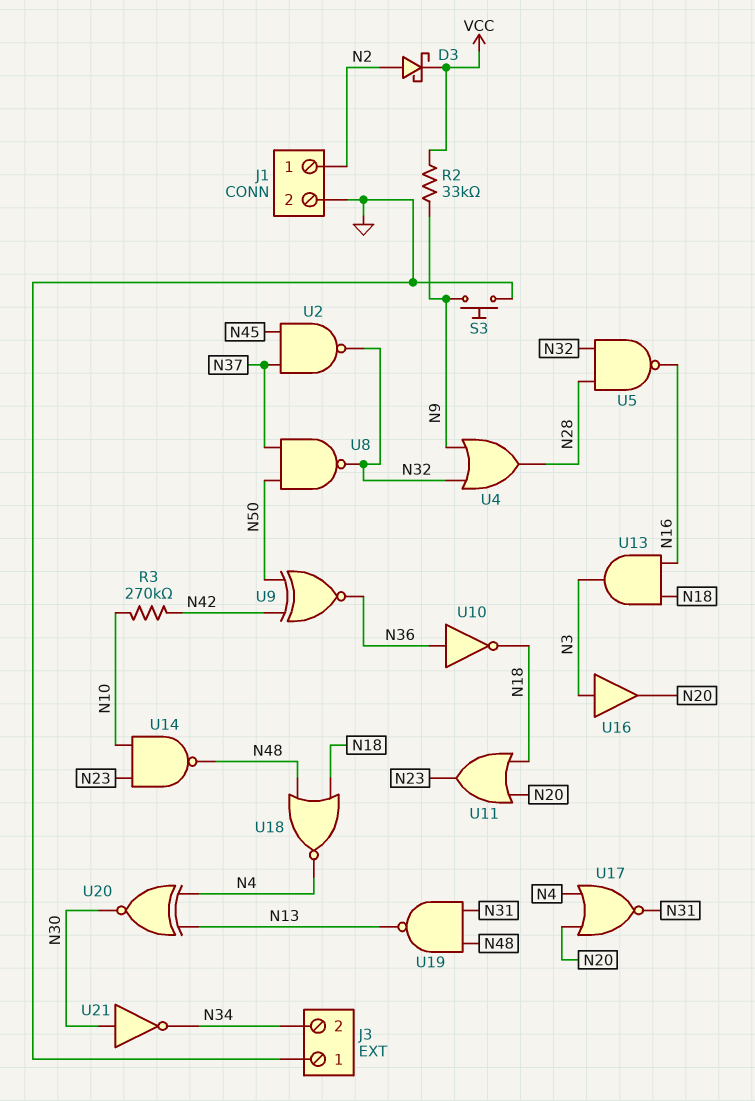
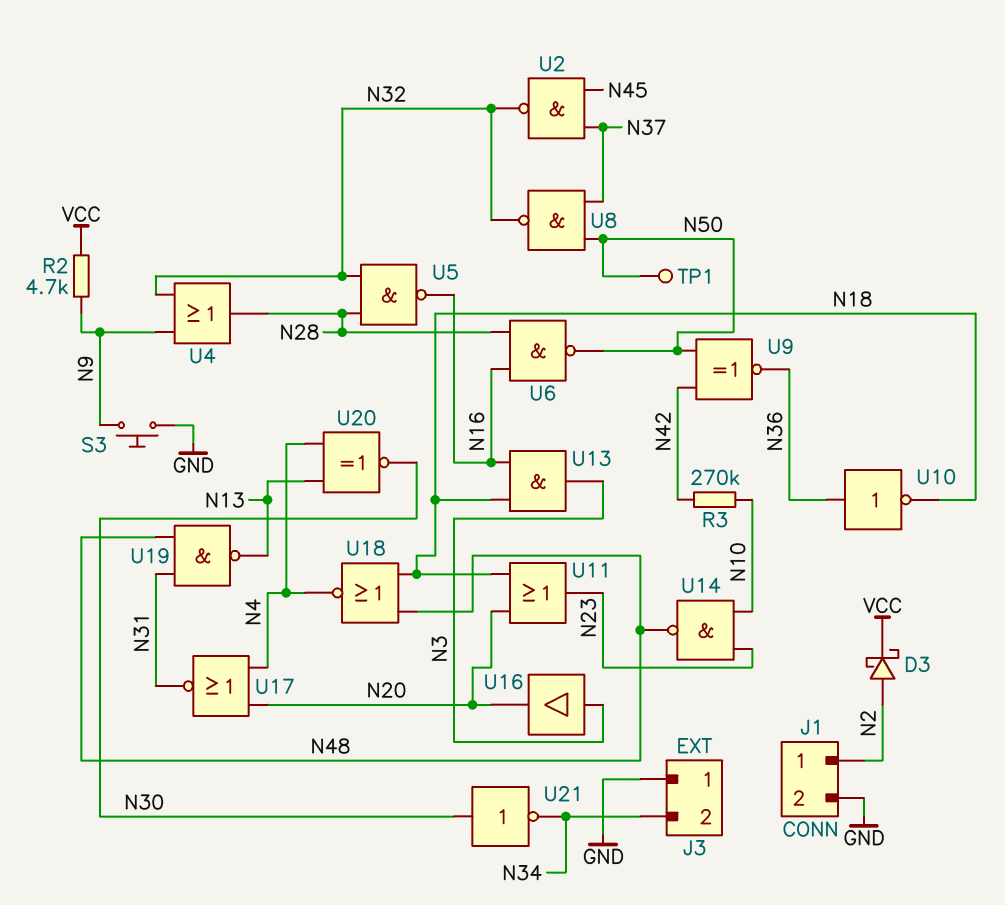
R2: 33k (N9, VCC) -> 4.7k (N9, VCC)
TP1: none -> test point (N50)
U6: none -> NAND (in N16, in N28, out N50)

